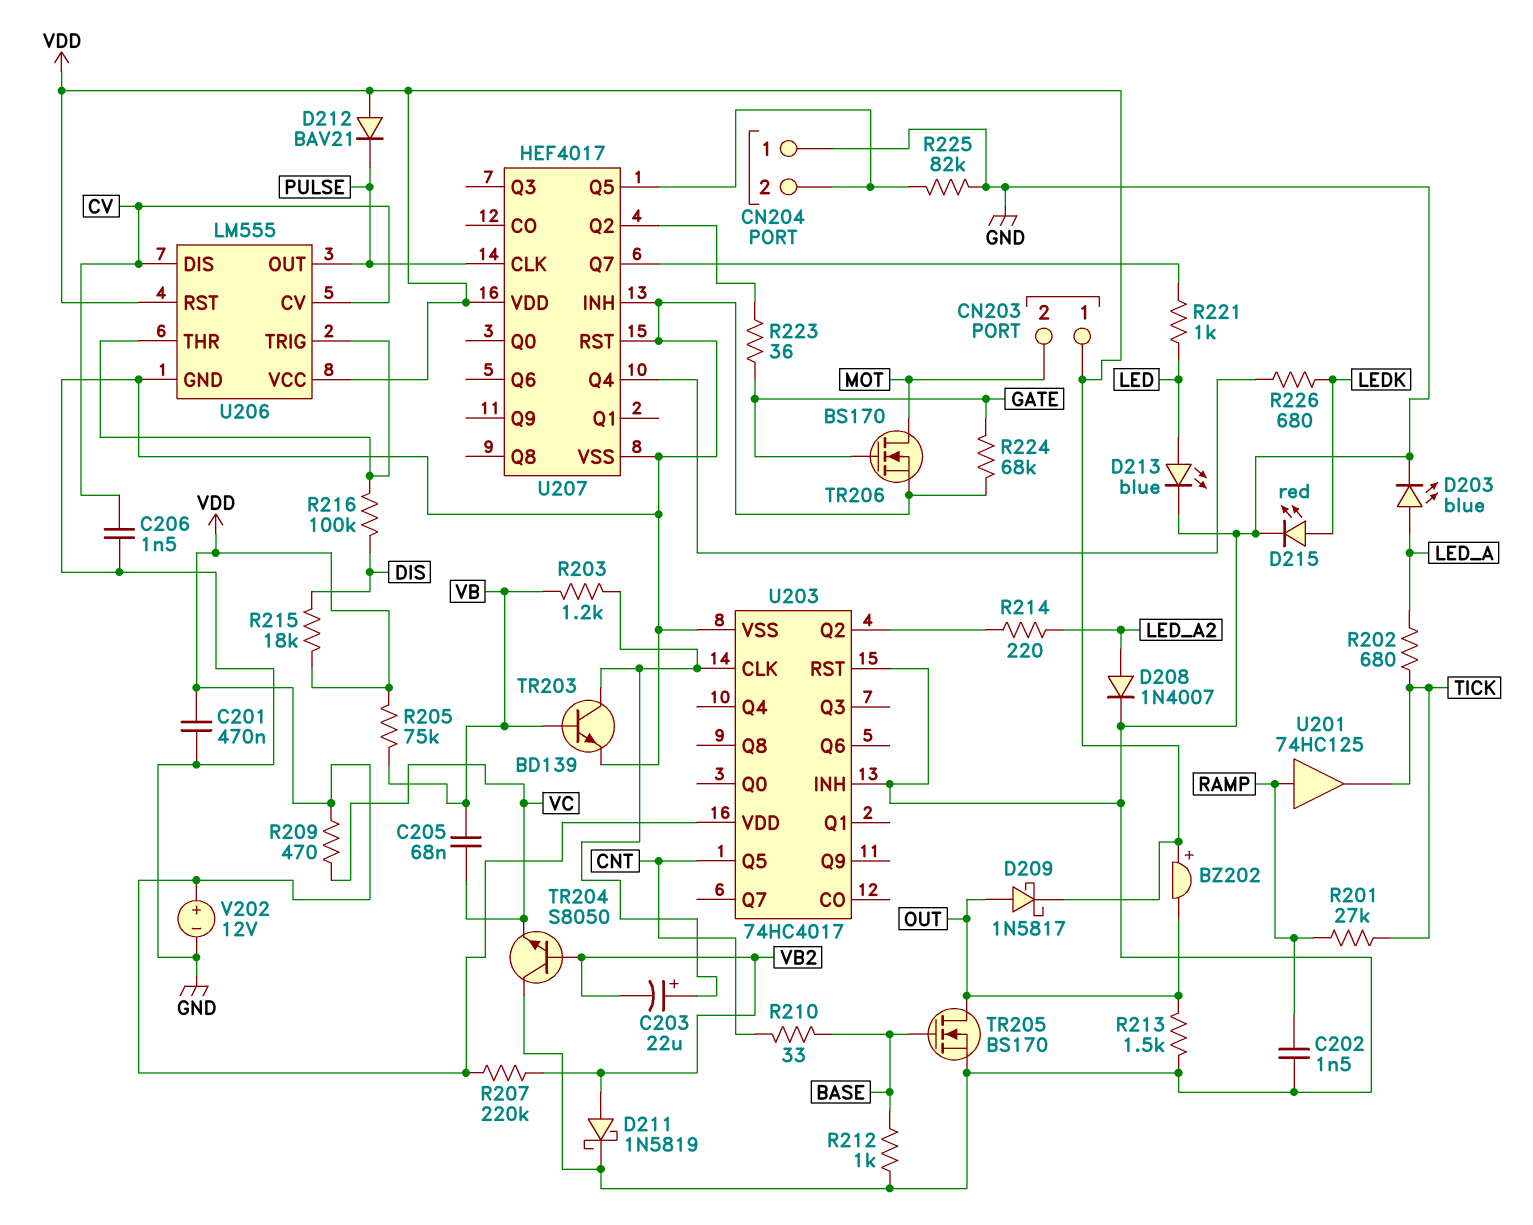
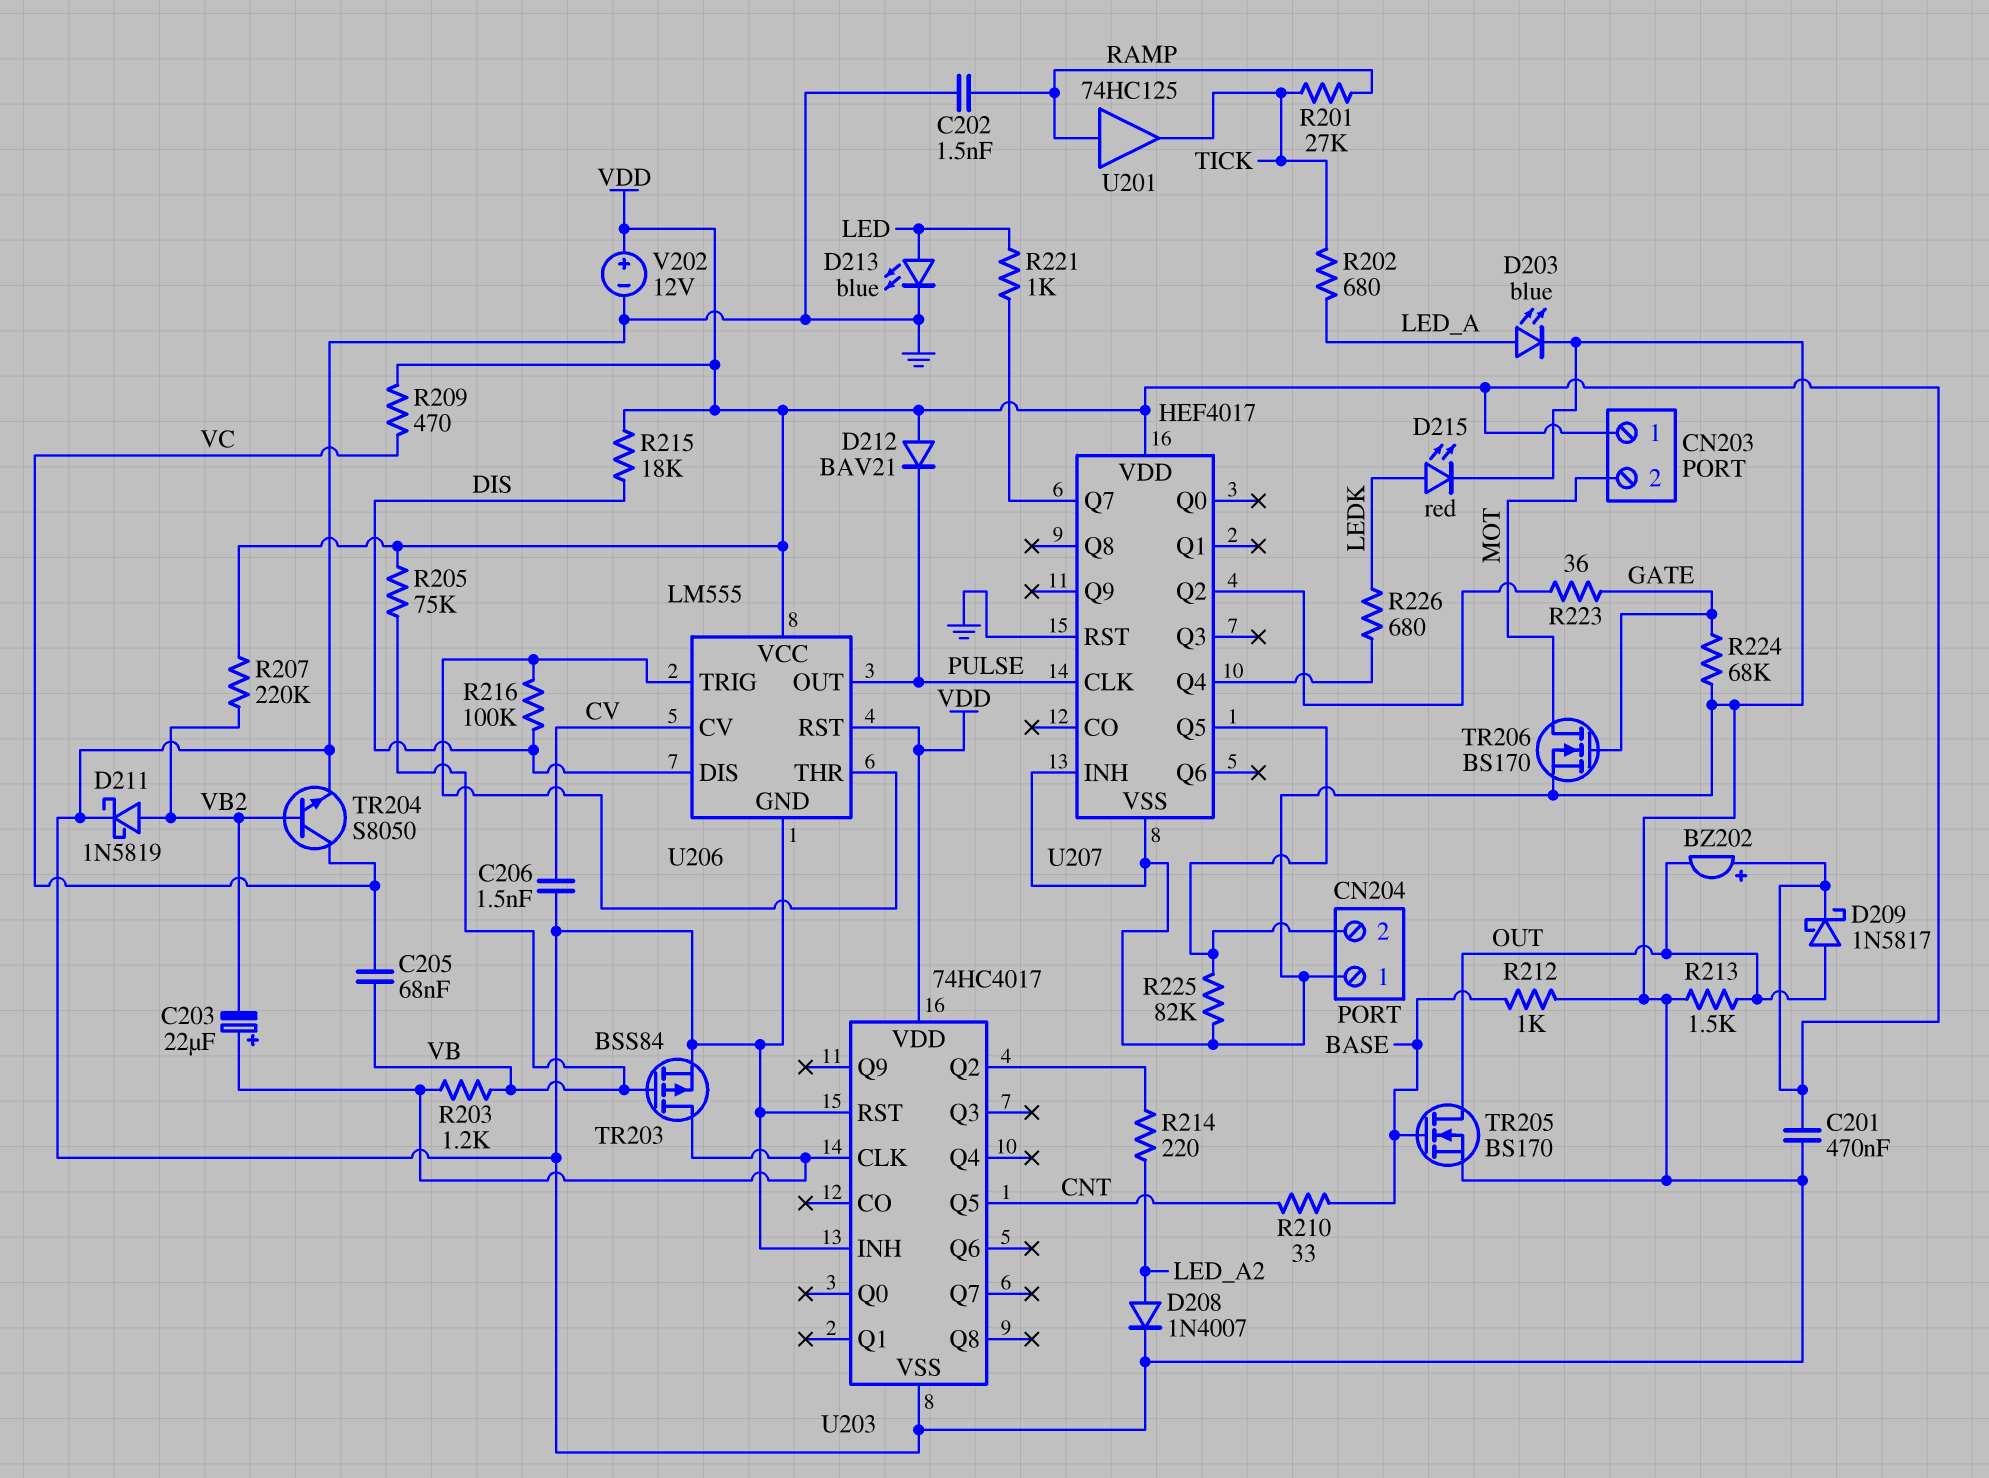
TR203: NPN BD139 (B VB, C U203/CLK, E GND) -> PMOS BSS84 (G VB, D U203/CLK, S GND)
TR204: NPN S8050 (B VB2, C GND, E VC) -> NPN S8050 (B VB2, C VC, E GND)
U206 pin DIS: CV -> DIS

